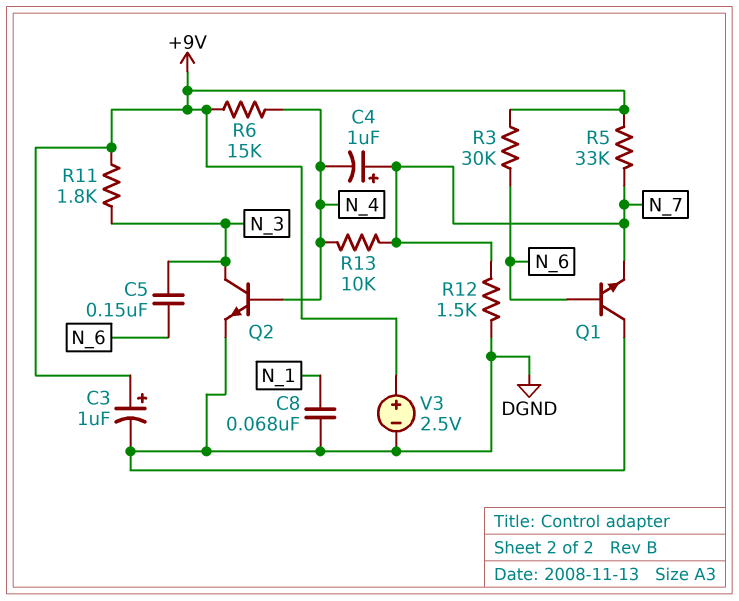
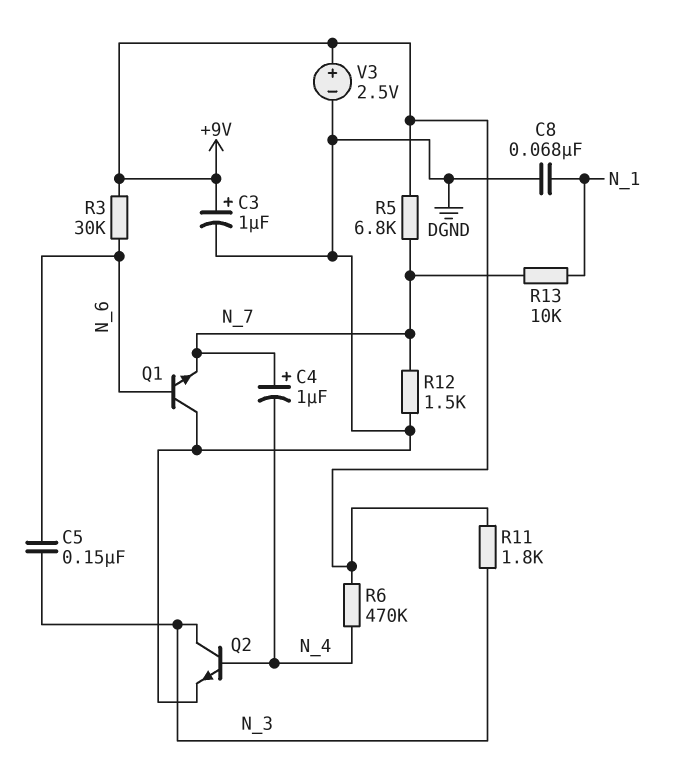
R5: 33k (+9V, N_7) -> 6.8k (+9V, N_7)
R6: 15k (+9V, N_4) -> 470k (+9V, N_4)
R13: 10k (N_4, N_7) -> 10k (N_1, N_7)

